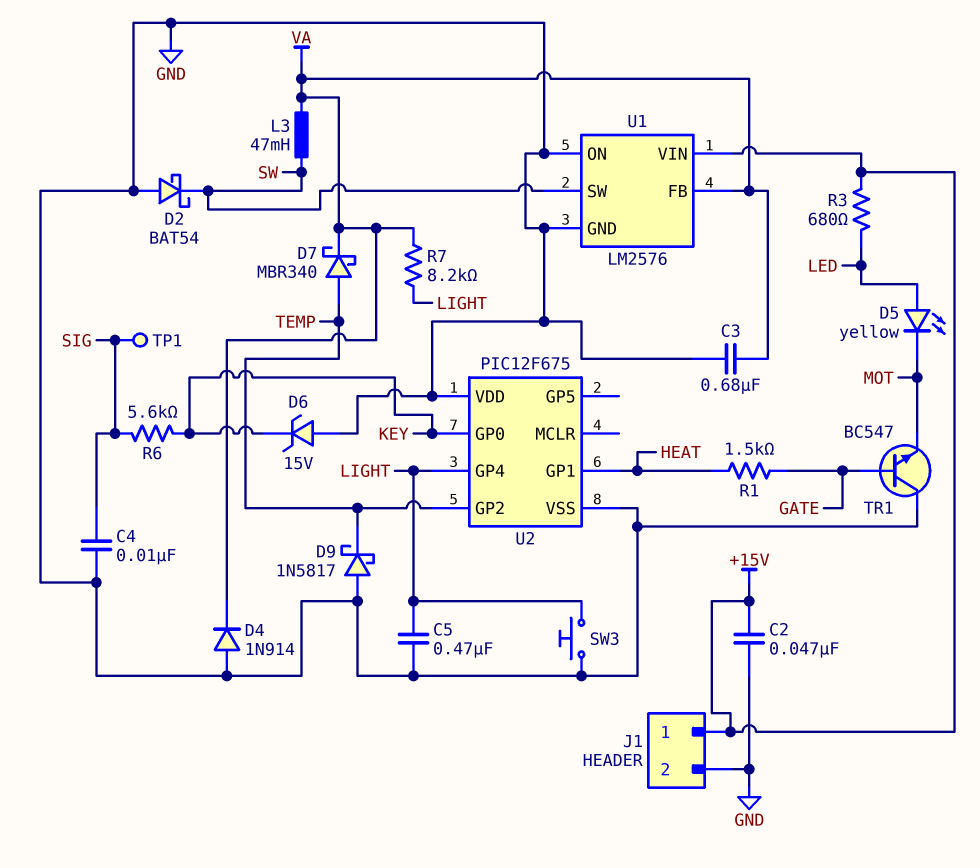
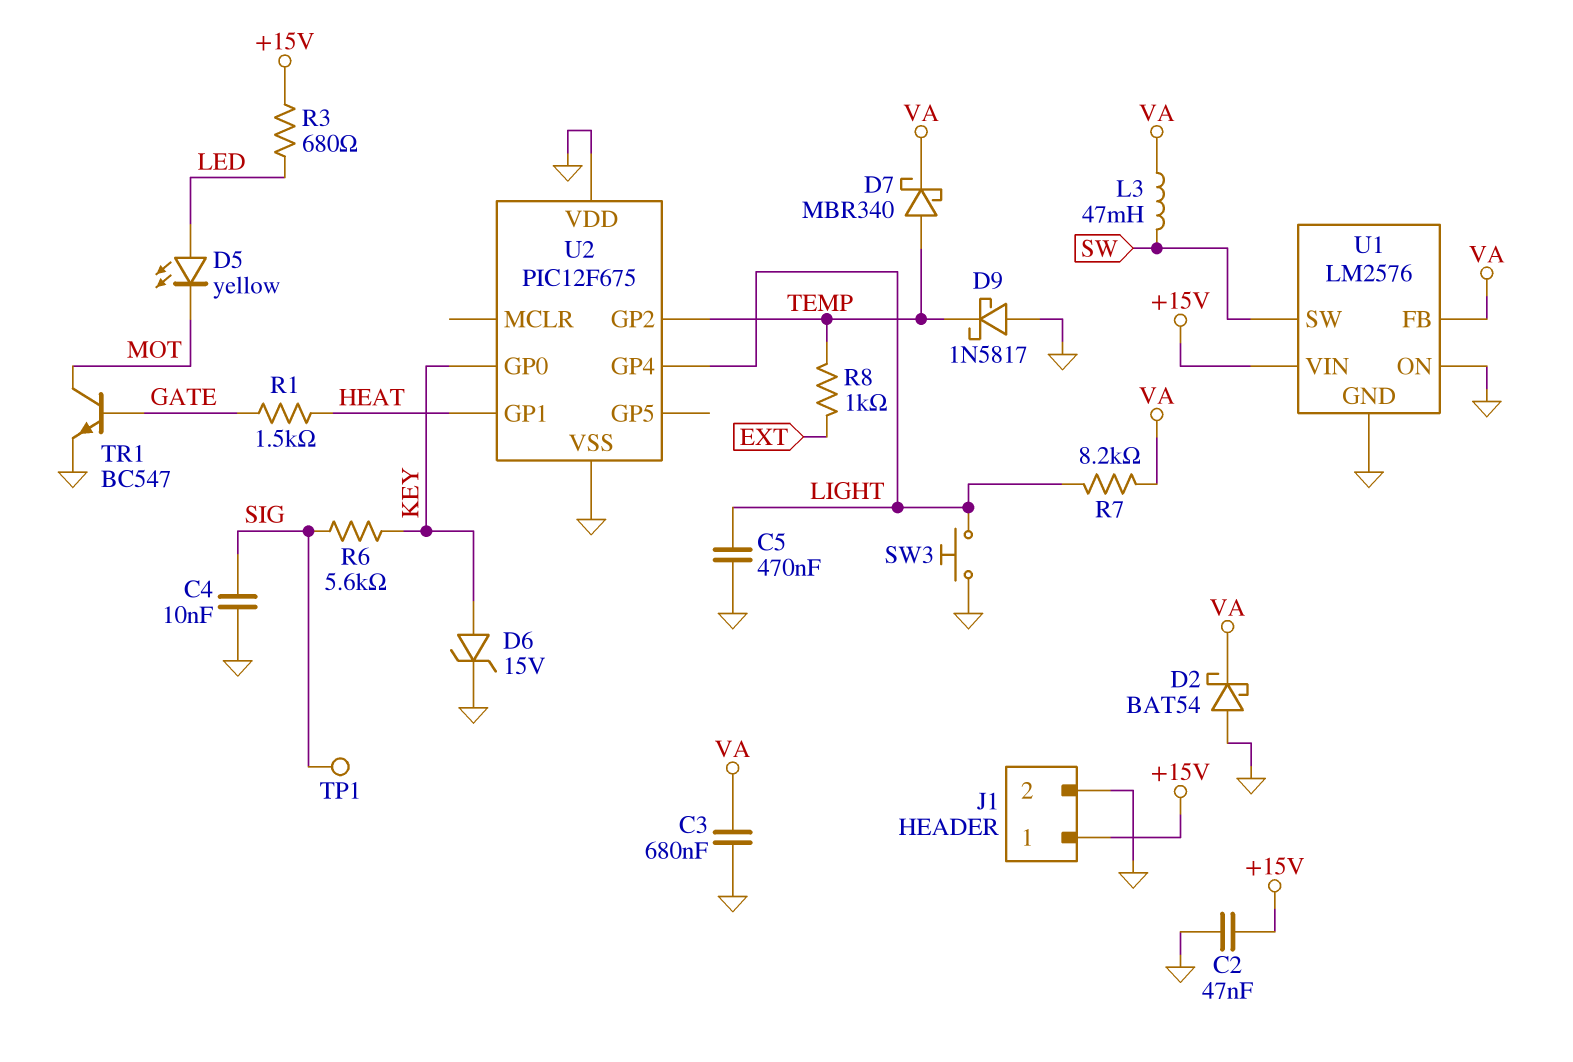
D2: schottky BAT54 (A GND, K SW) -> schottky BAT54 (A GND, K VA)
D4: diode 1N914 (A GND, K VA) -> none
D6: zener 15V (A GND, K KEY) -> zener 15V (A KEY, K GND)
R8: none -> 1k (EXT, TEMP)
TR1: NPN BC547 (B GATE, C GND, E MOT) -> NPN BC547 (B GATE, C MOT, E GND)

